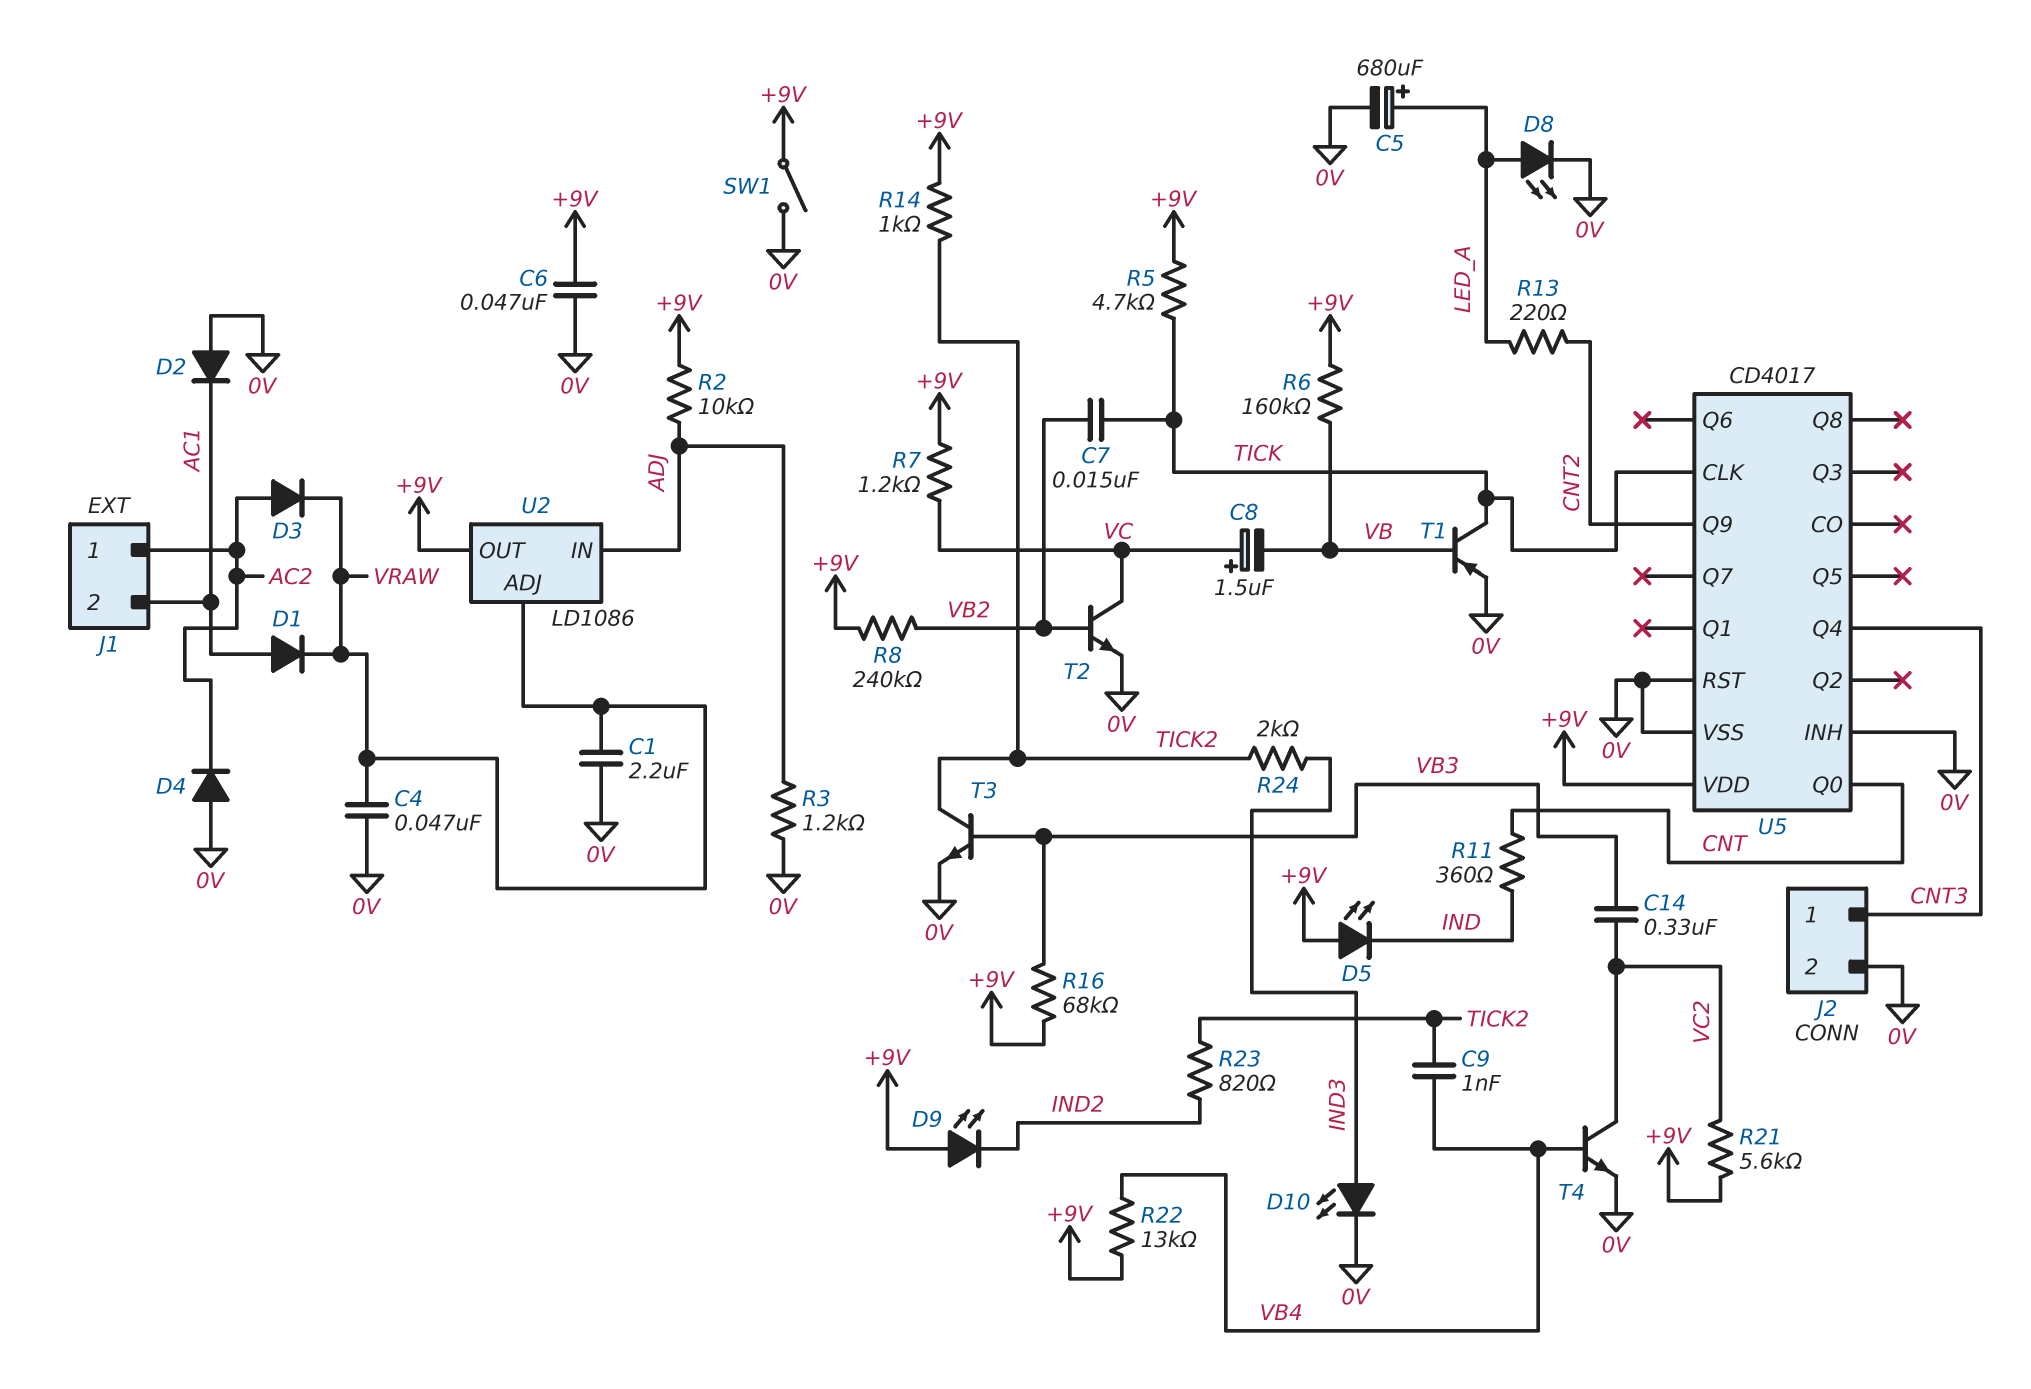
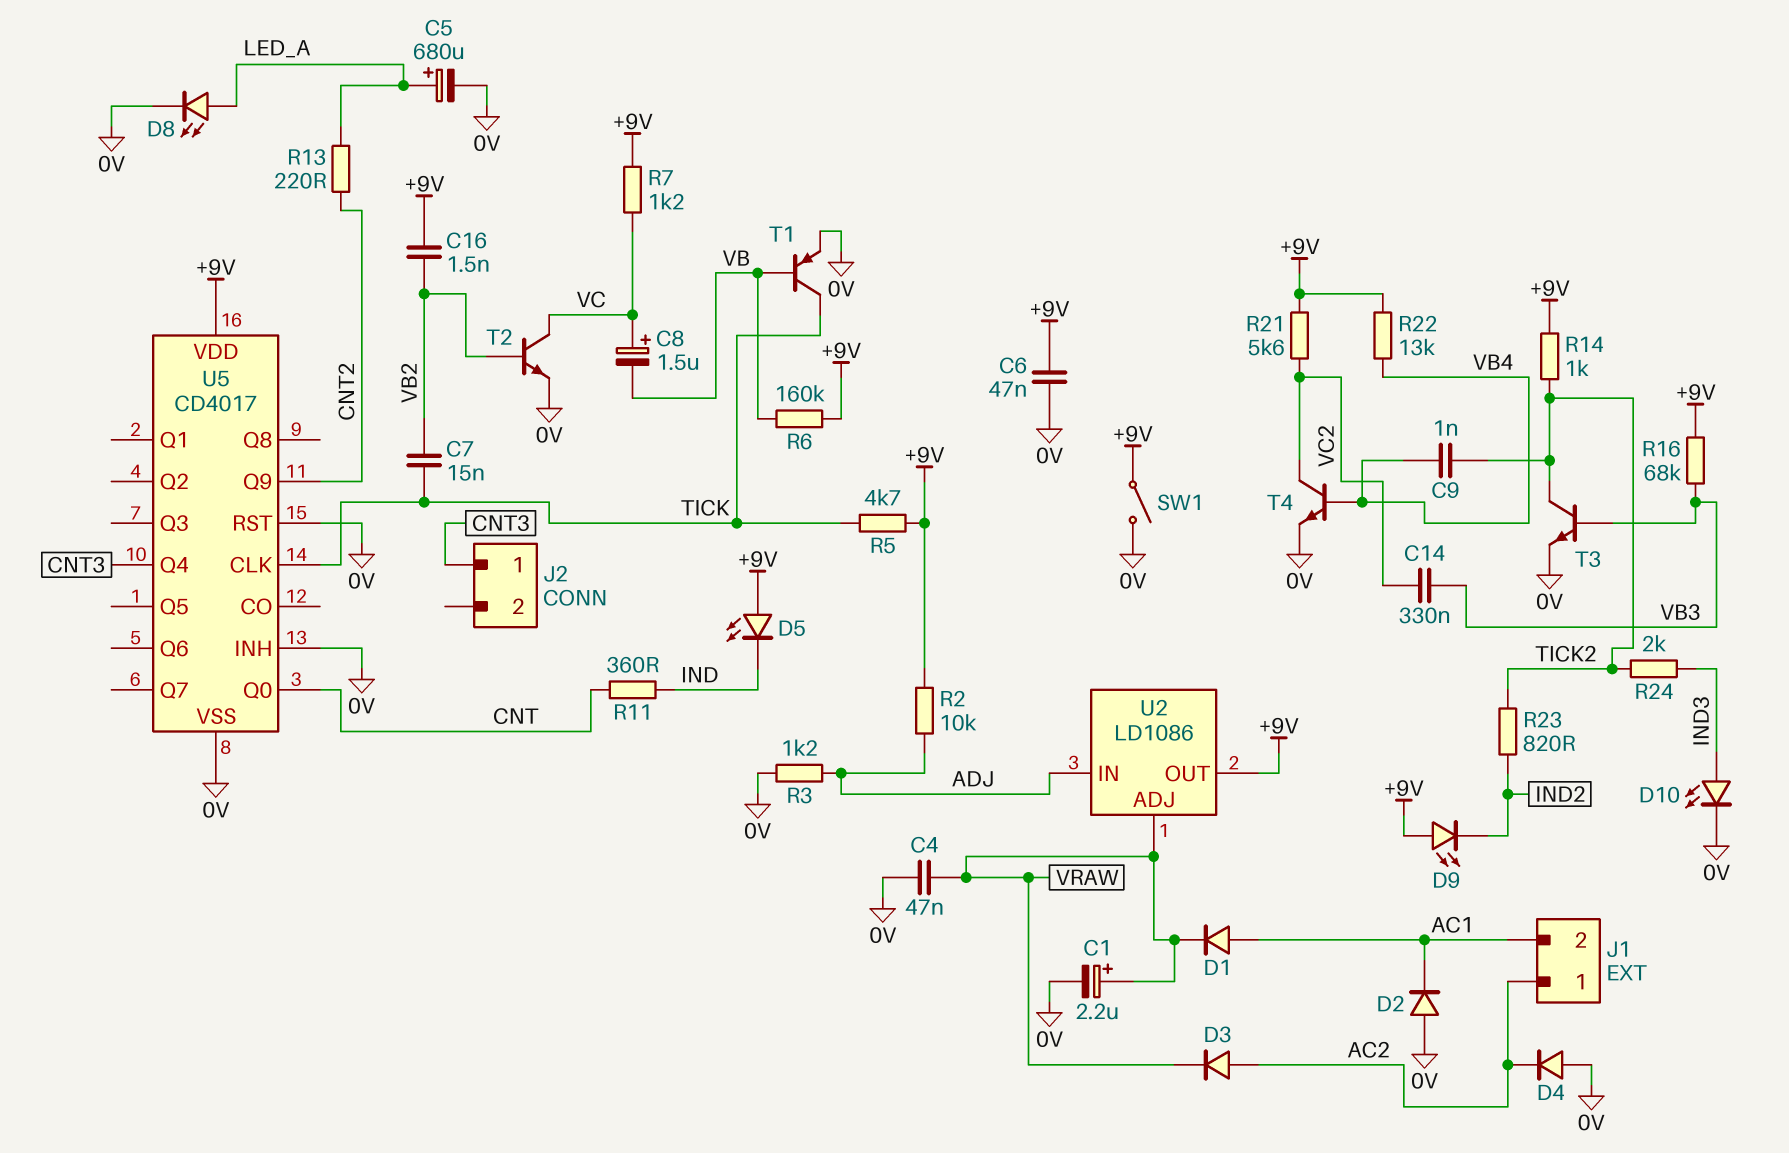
C1: 2.2uF (0V, VRAW) -> 2.2uF (plus VRAW, minus 0V)
C16: none -> 1.5nF (+9V, VB2)
J2 pin 2: 0V -> none
R8: 240k (+9V, VB2) -> none

